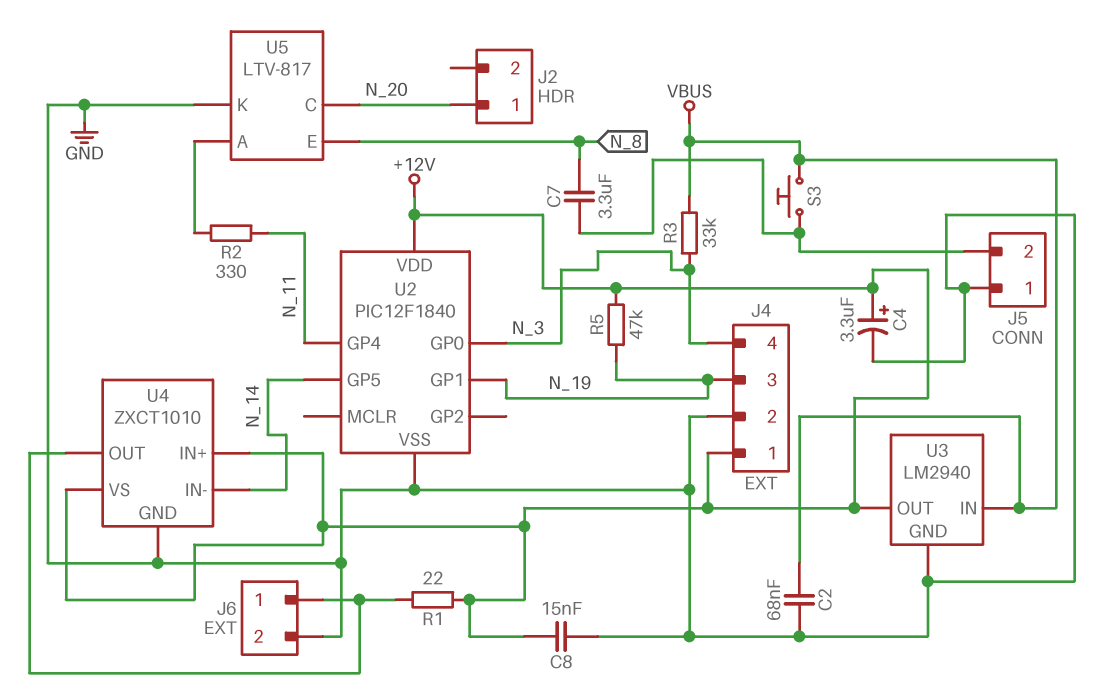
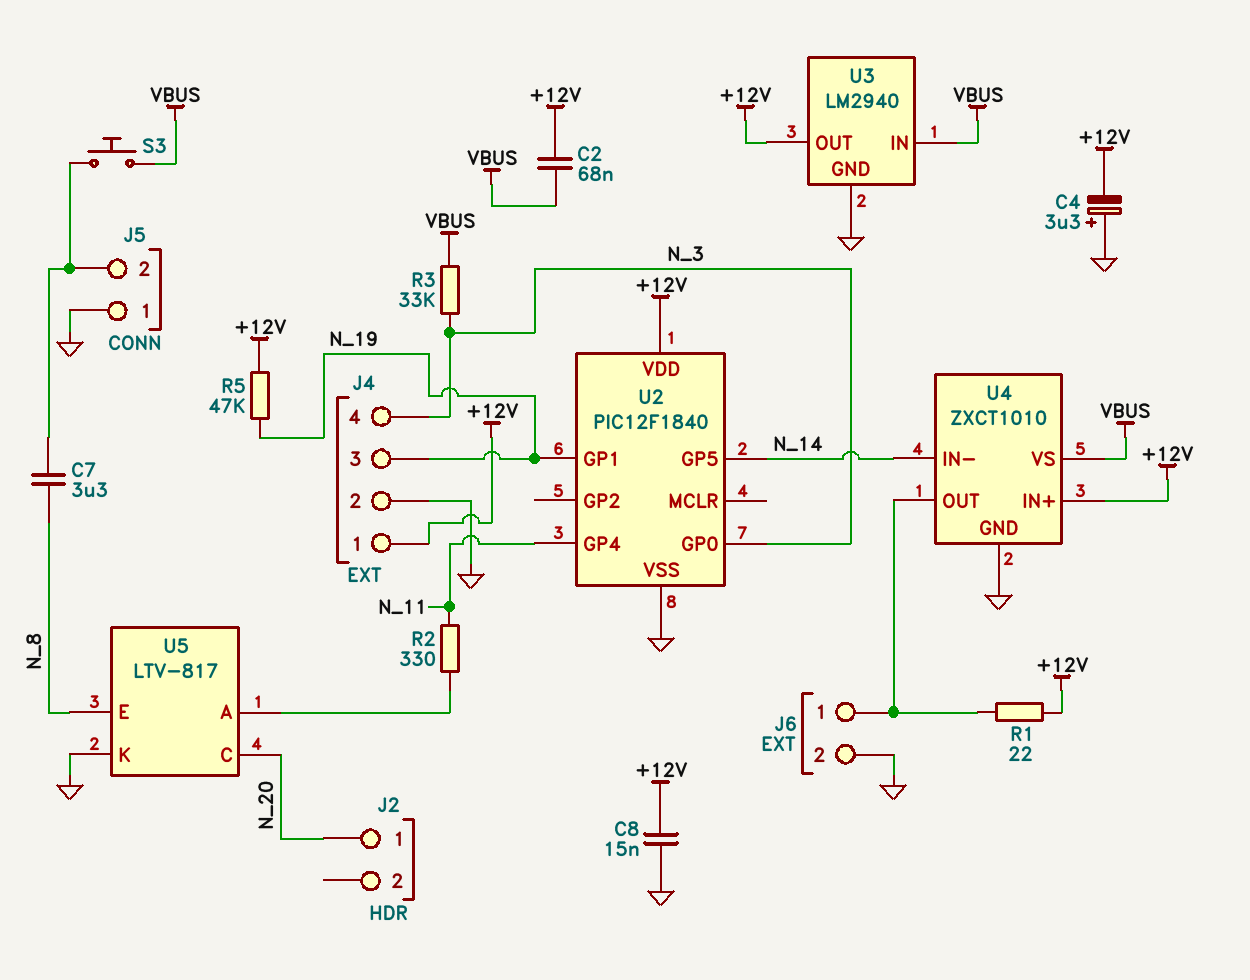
C2: 68nF (GND, VBUS) -> 68nF (+12V, VBUS)
C4: 3.3uF (plus +12V, minus GND) -> 3.3uF (plus GND, minus +12V)
U4 pin VS: +12V -> VBUS

